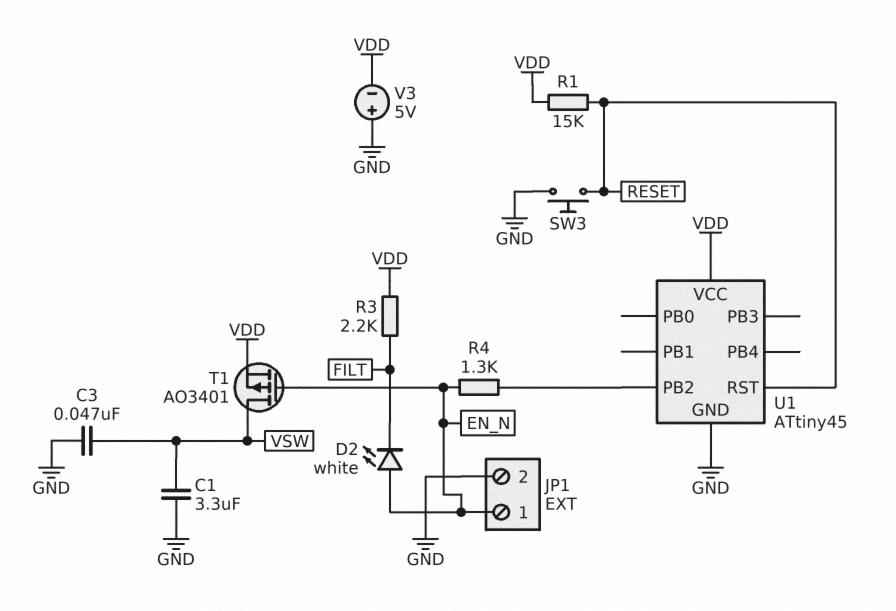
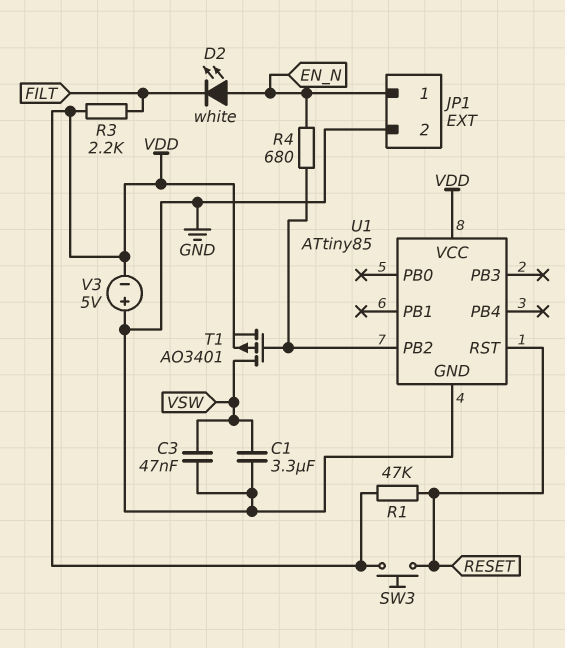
R1: 15k (RESET, VDD) -> 47k (RESET, VDD)
R4: 1.3k (EN_N, U1/PB2) -> 680 (EN_N, U1/PB2)
SW3: button (GND, RESET) -> button (RESET, VDD)
T1: PMOS AO3401 (G EN_N, D VSW, S VDD) -> PMOS AO3401 (G U1/PB2, D VSW, S VDD)
U1: ATtiny45 -> ATtiny85

